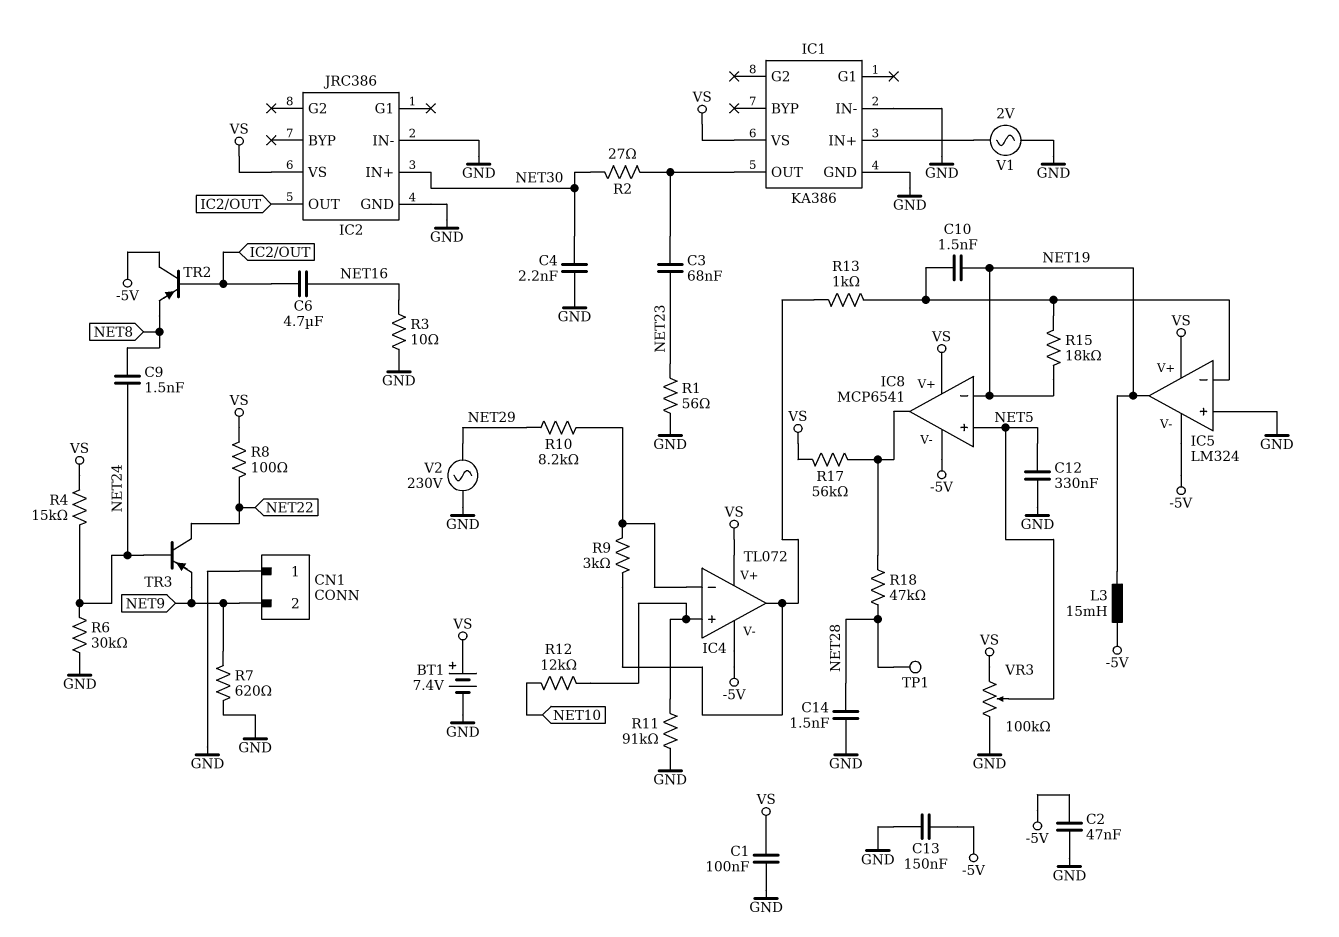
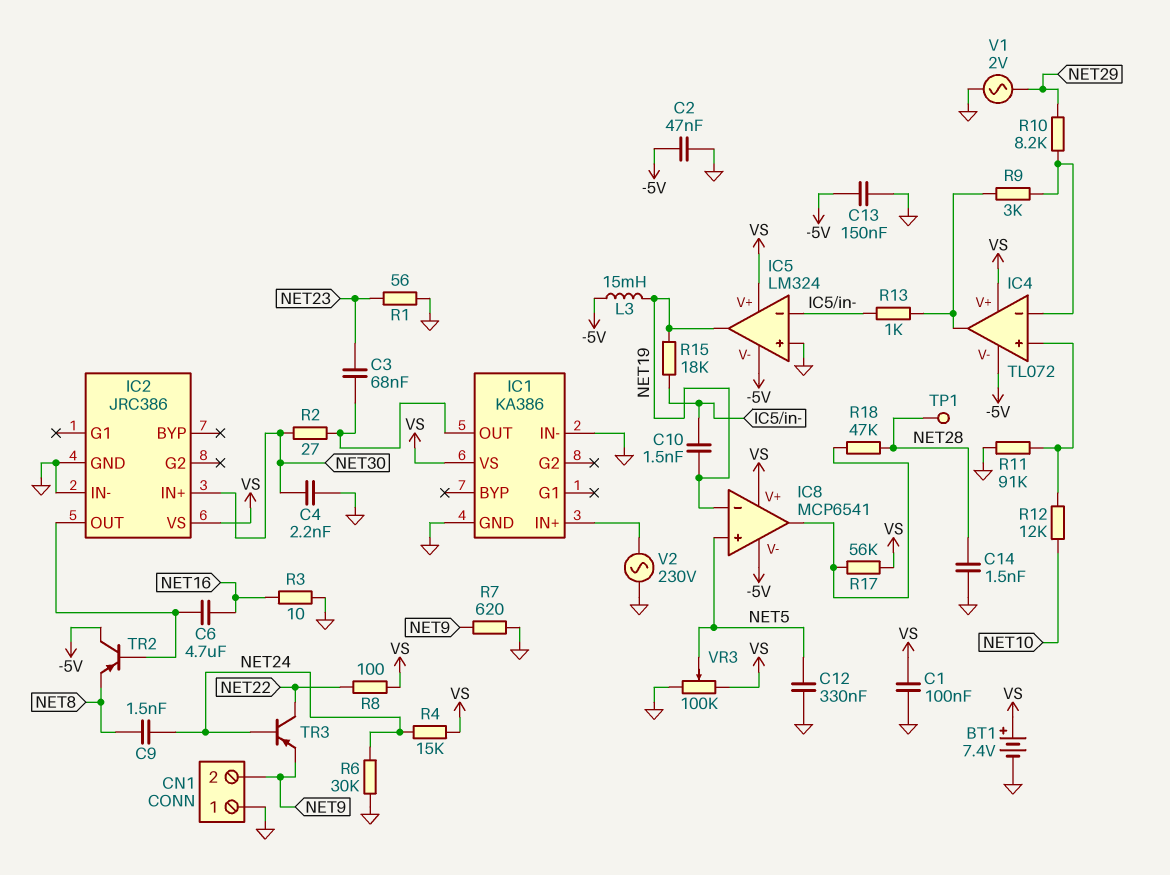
V1: AC 2V (GND, IC1/IN+) -> AC 2V (GND, NET29)
V2: AC 230V (GND, NET29) -> AC 230V (GND, IC1/IN+)

